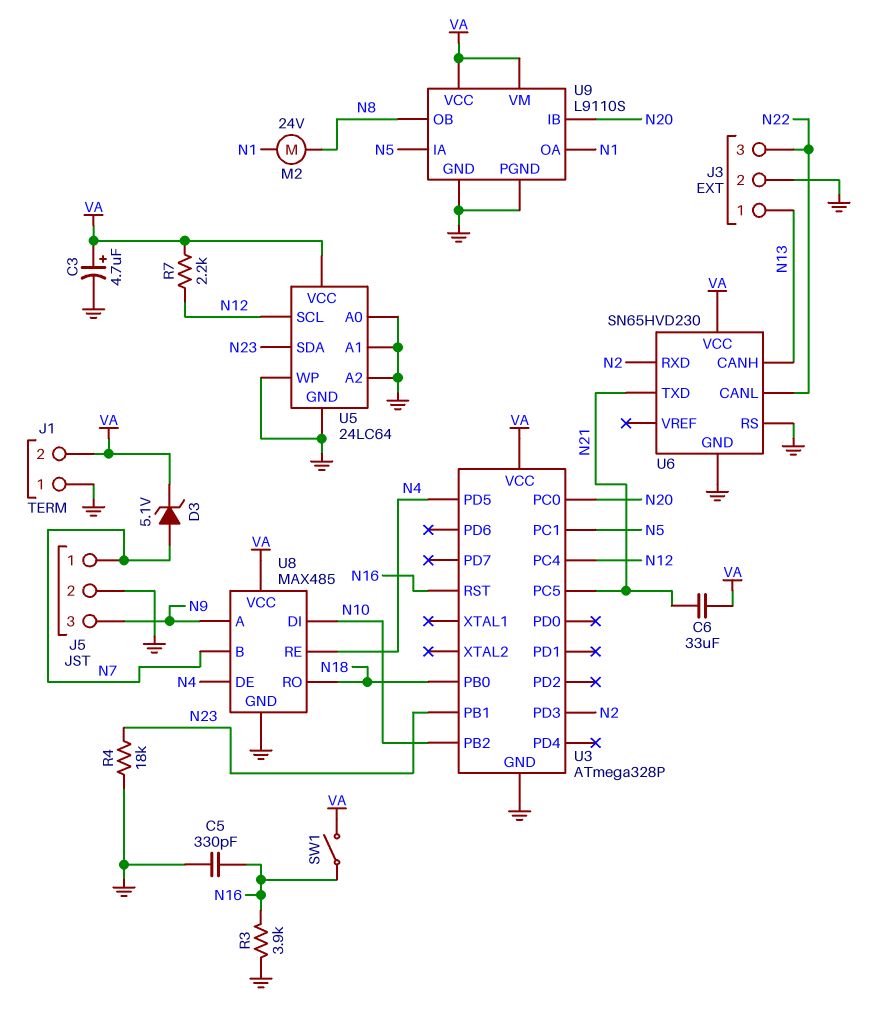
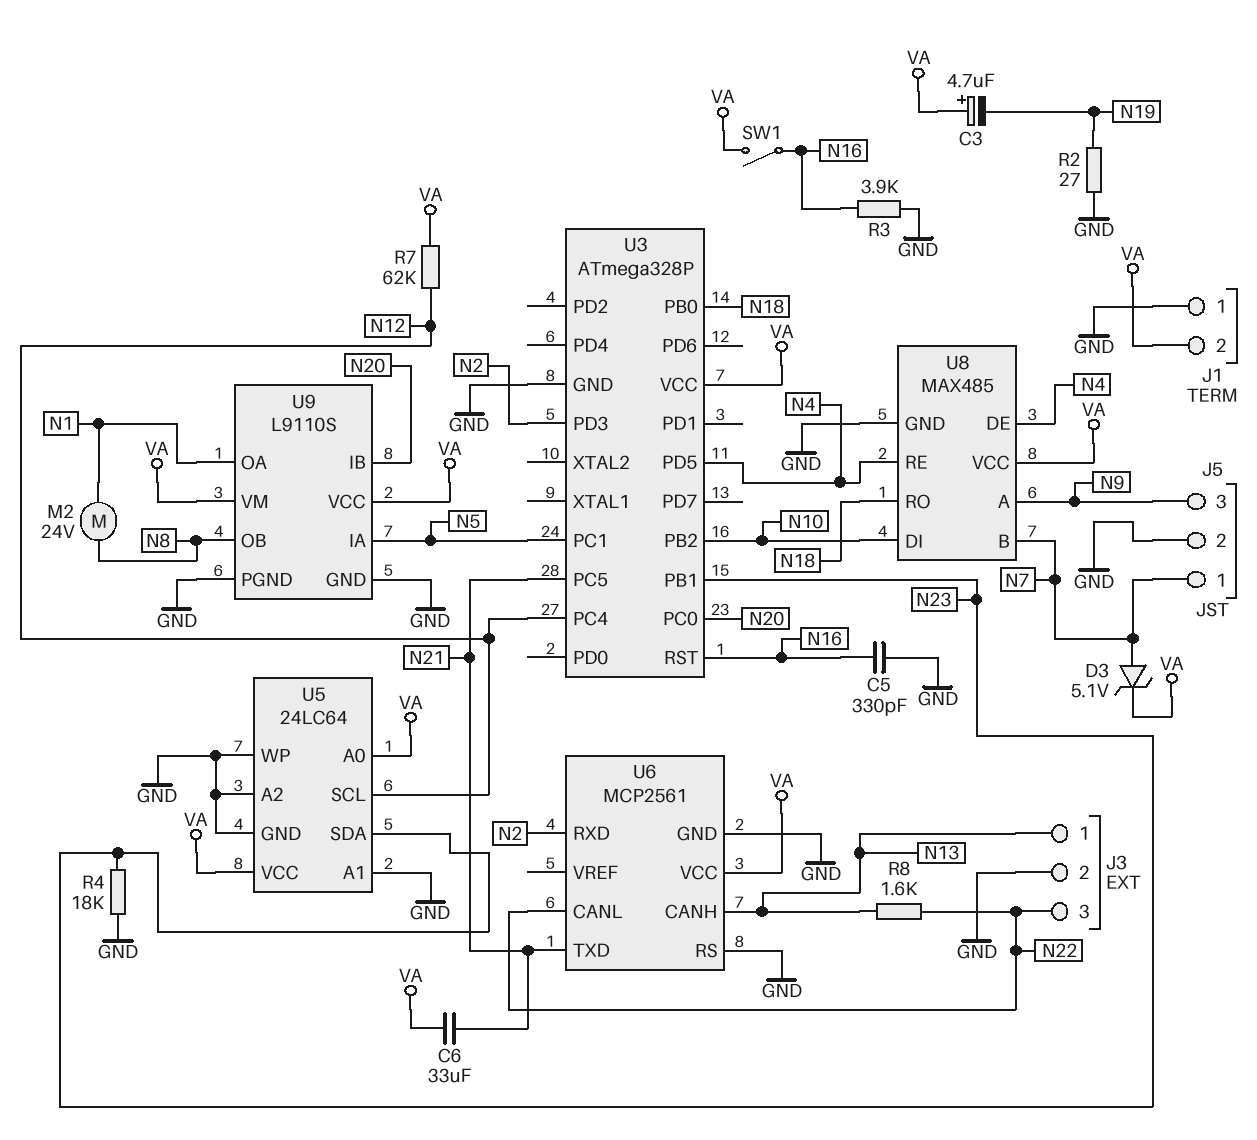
C3: 4.7uF (plus VA, minus GND) -> 4.7uF (plus VA, minus N19)
R2: none -> 27 (GND, N19)
R7: 2.2k (N12, VA) -> 62k (N12, VA)
R8: none -> 1.6k (N13, N22)
U5 pin A0: GND -> VA
U6: SN65HVD230 -> MCP2561

